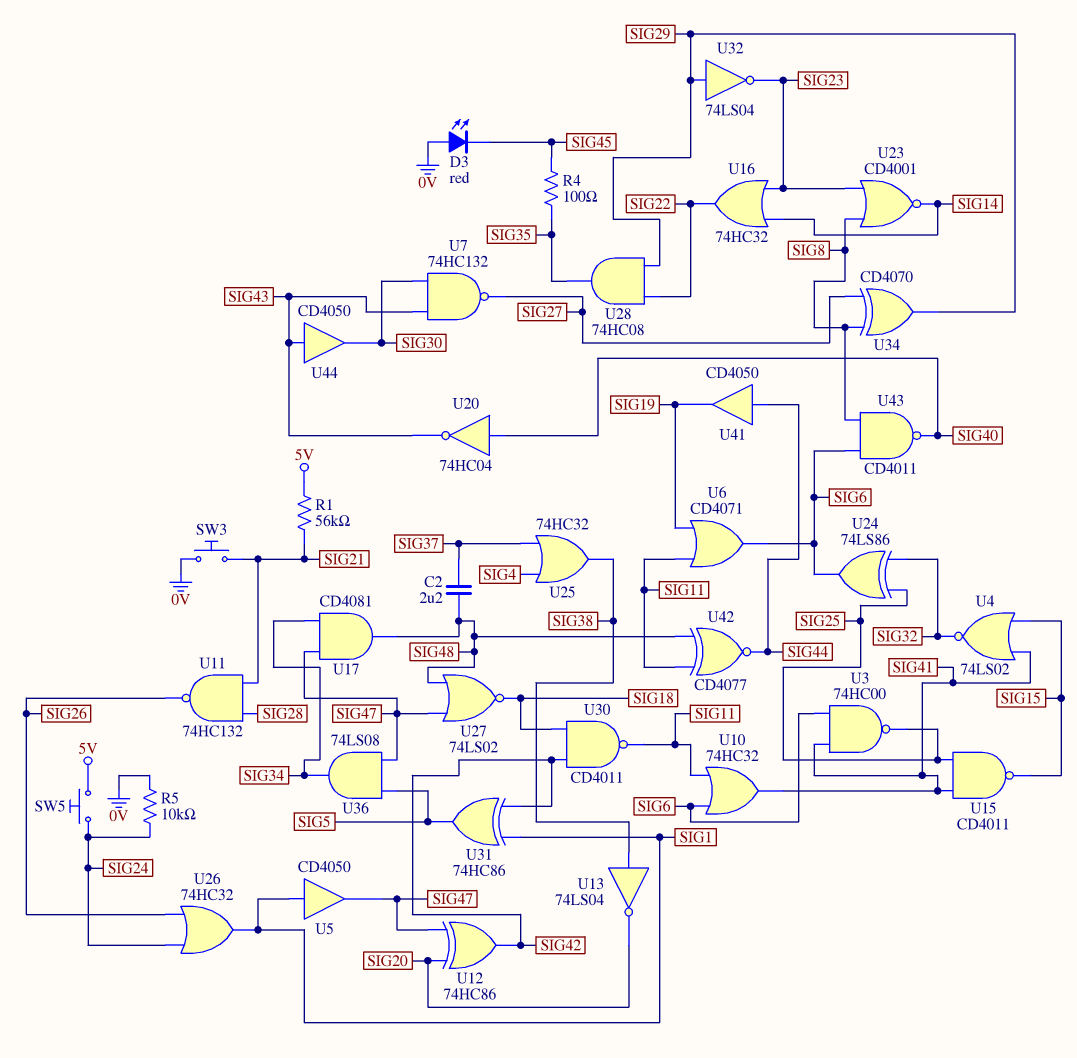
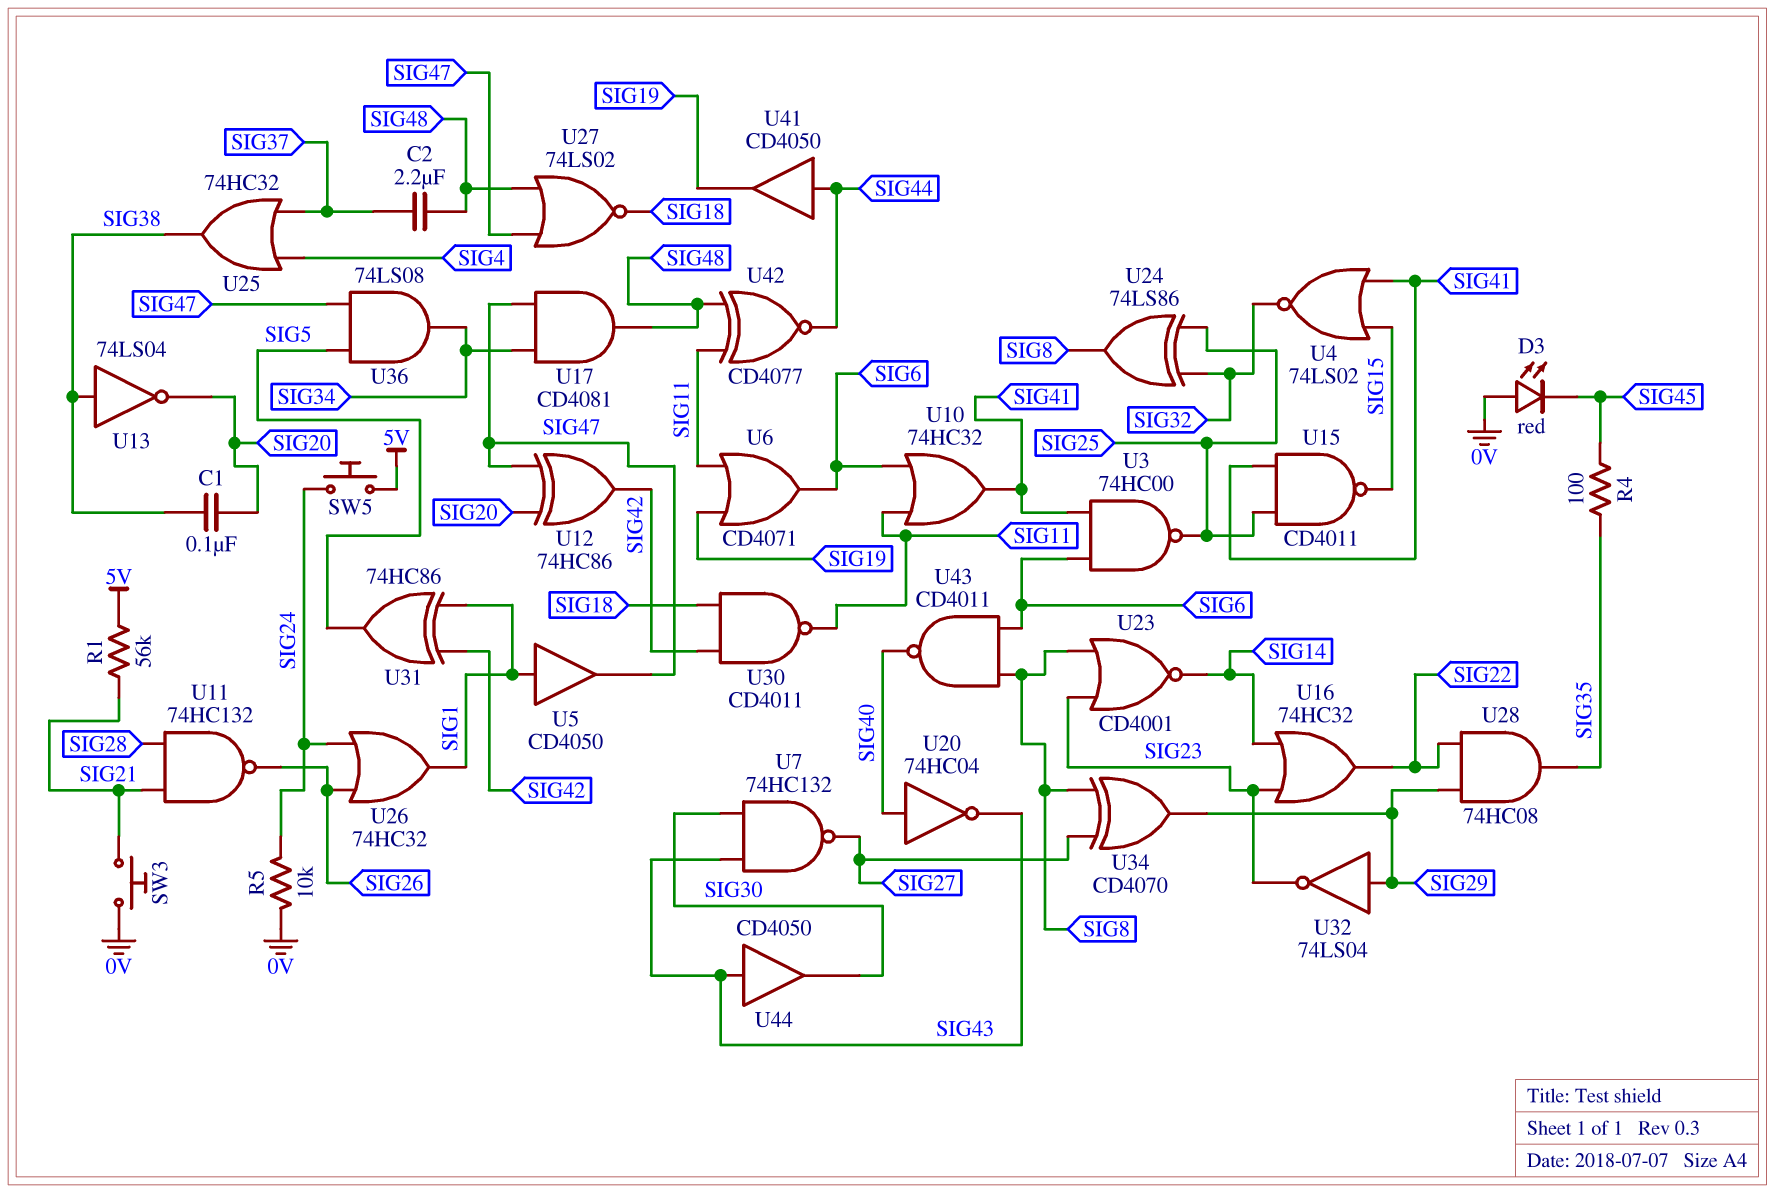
C1: none -> 100nF (SIG20, SIG38)
U24: XOR 74LS86 (in SIG25, in SIG32, out SIG6) -> XOR 74LS86 (in SIG25, in SIG32, out SIG8)

